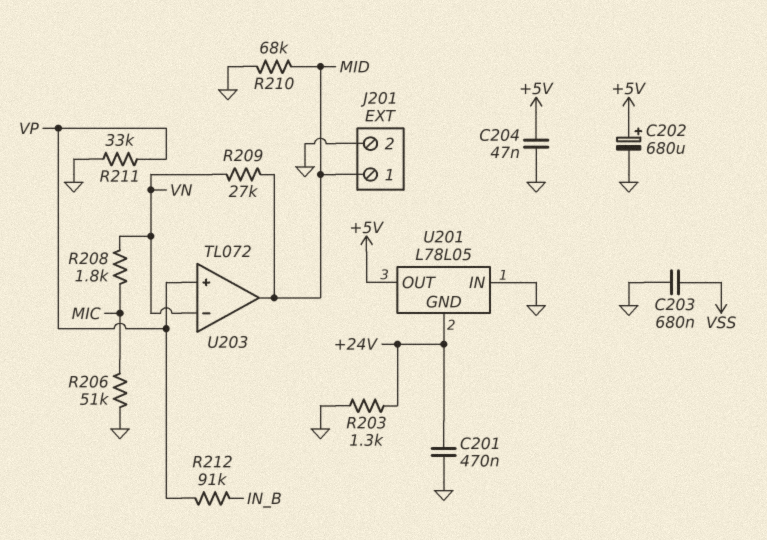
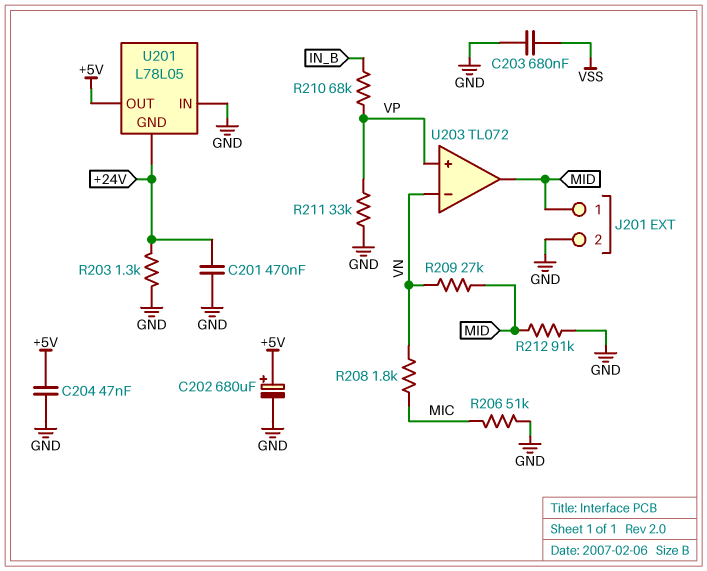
R210: 68k (GND, MID) -> 68k (IN_B, VP)
R212: 91k (IN_B, VP) -> 91k (GND, MID)

